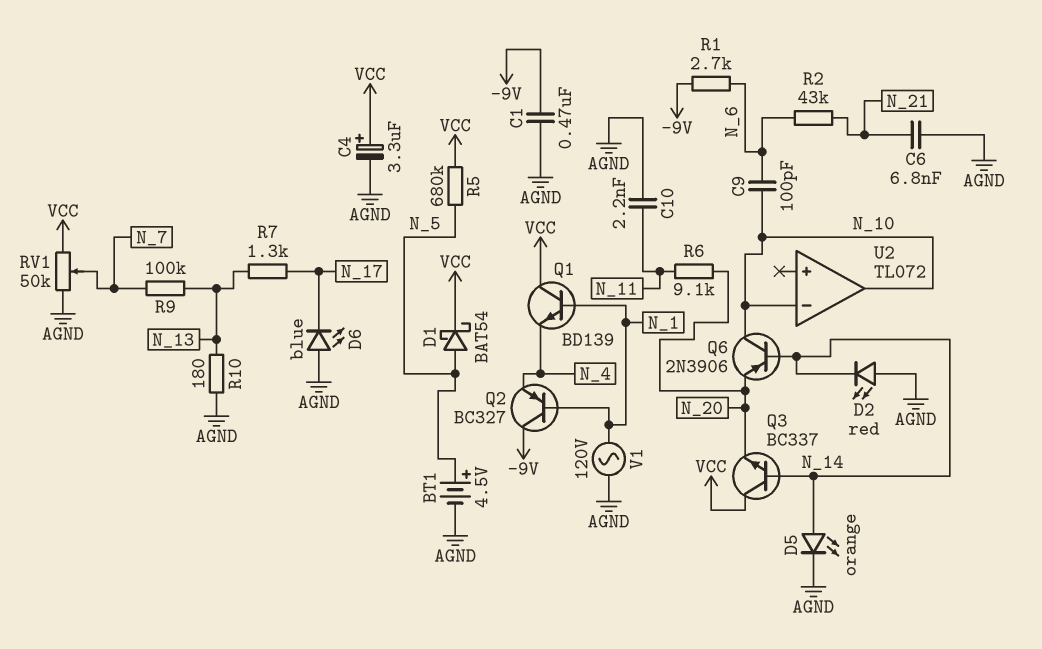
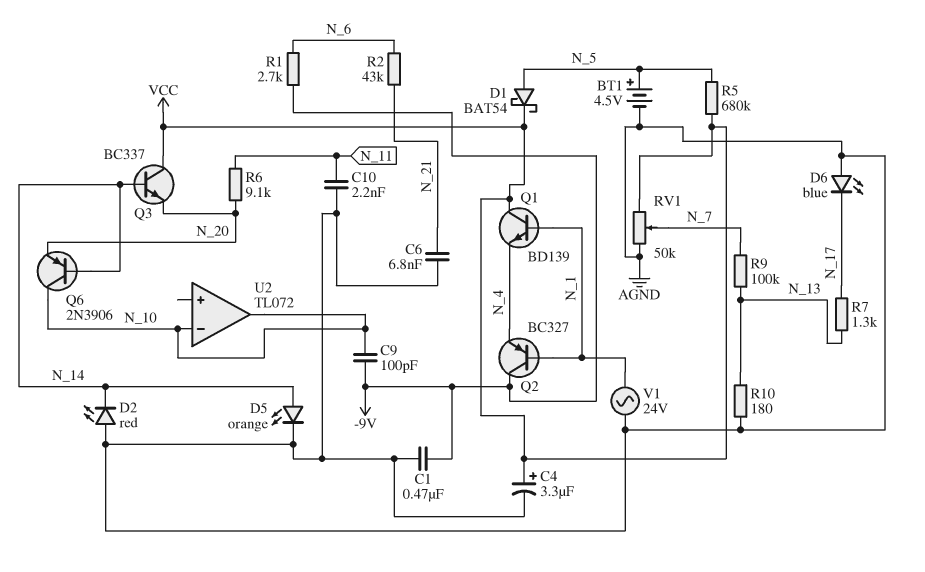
C9: 100pF (N_6, N_10) -> 100pF (-9V, N_10)
V1: AC 120V (AGND, N_1) -> AC 24V (AGND, N_1)

